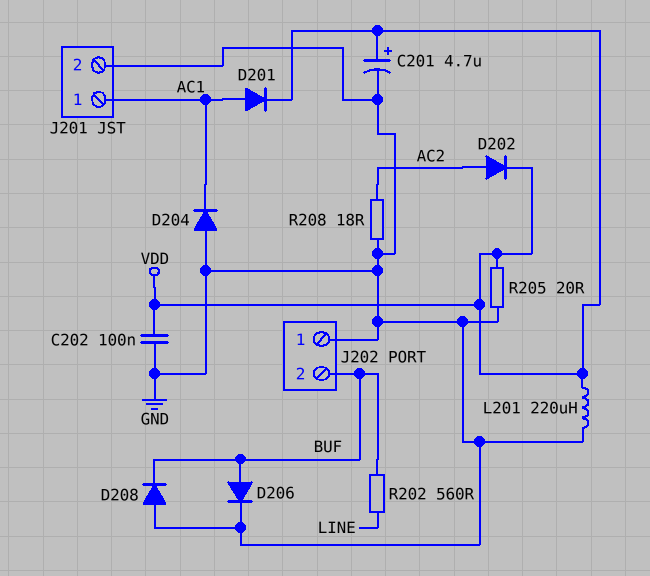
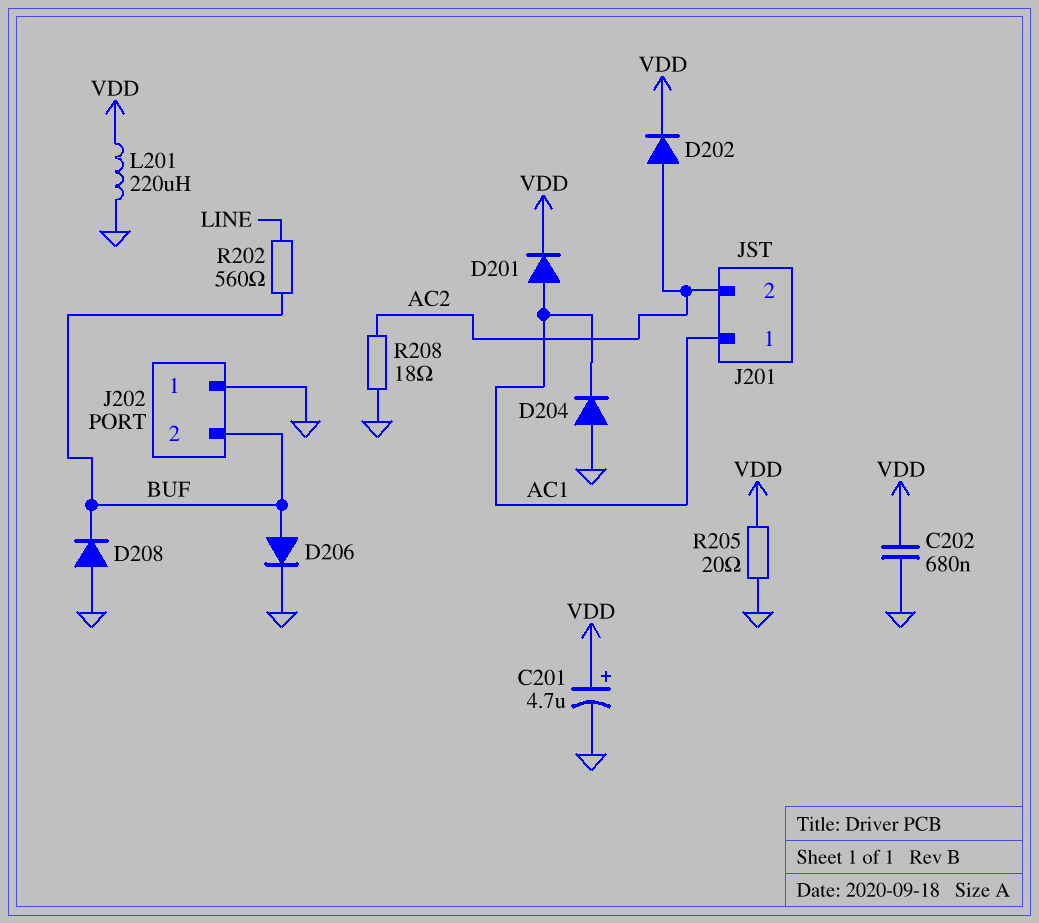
C202: 100nF (GND, VDD) -> 680nF (GND, VDD)
J201 pin 2: GND -> AC2

